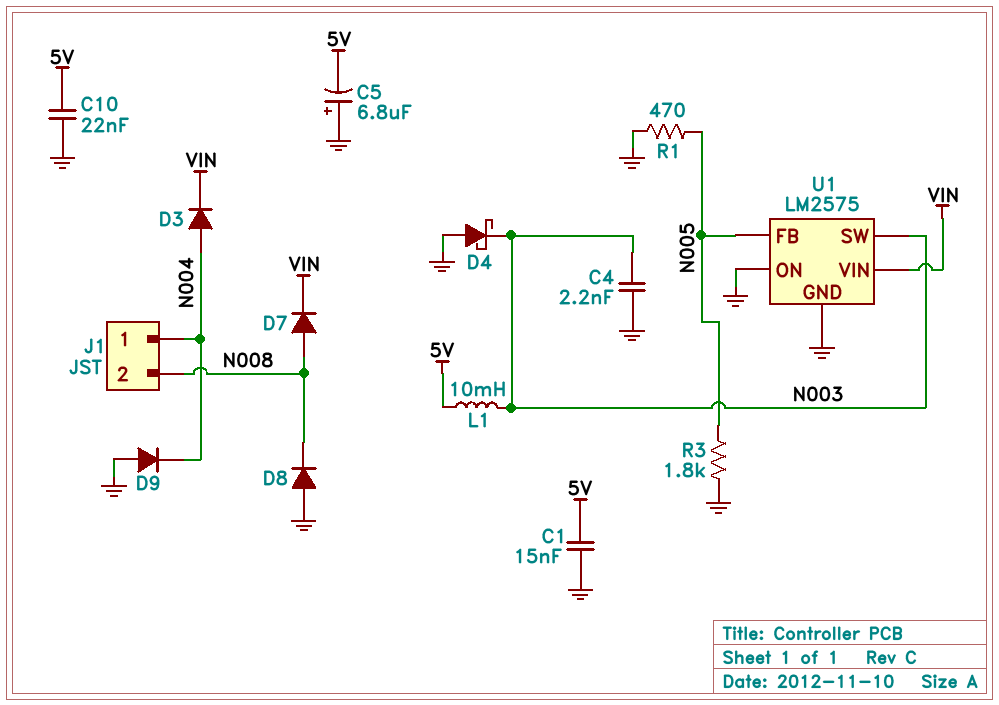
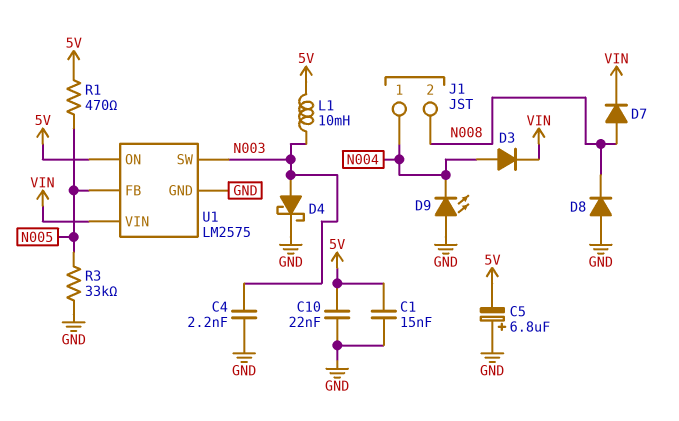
D4: schottky (A GND, K N003) -> schottky (A N003, K GND)
D9: diode (A GND, K N004) -> LED (A GND, K N004)
R1: 470 (GND, N005) -> 470 (5V, N005)
R3: 1.8k (GND, N005) -> 33k (GND, N005)
U1 pin ON: GND -> 5V

